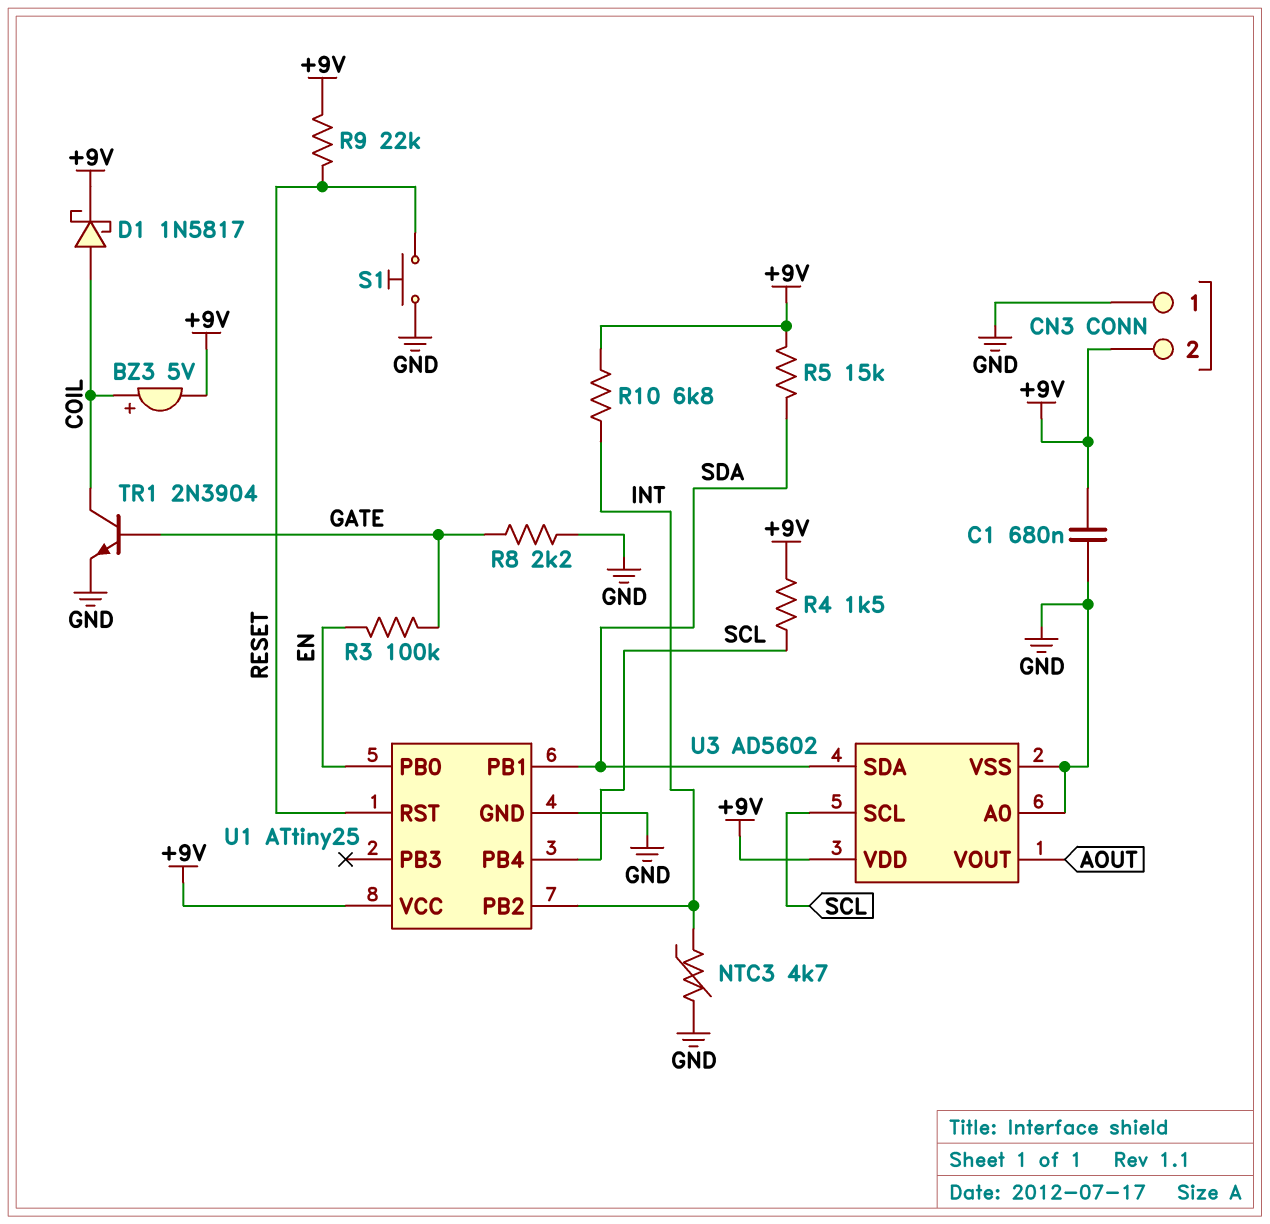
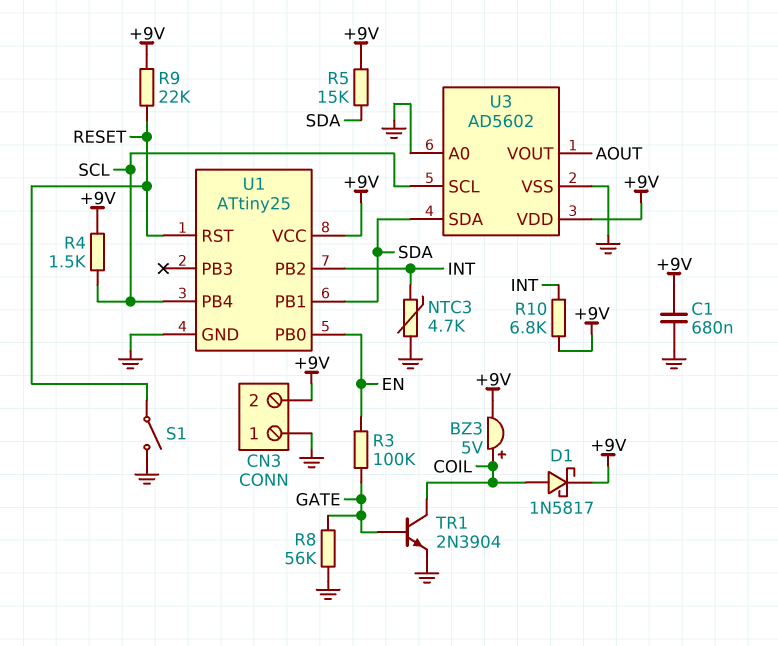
R8: 2.2k (GATE, GND) -> 56k (GATE, GND)
S1: button (GND, RESET) -> switch (GND, RESET)

